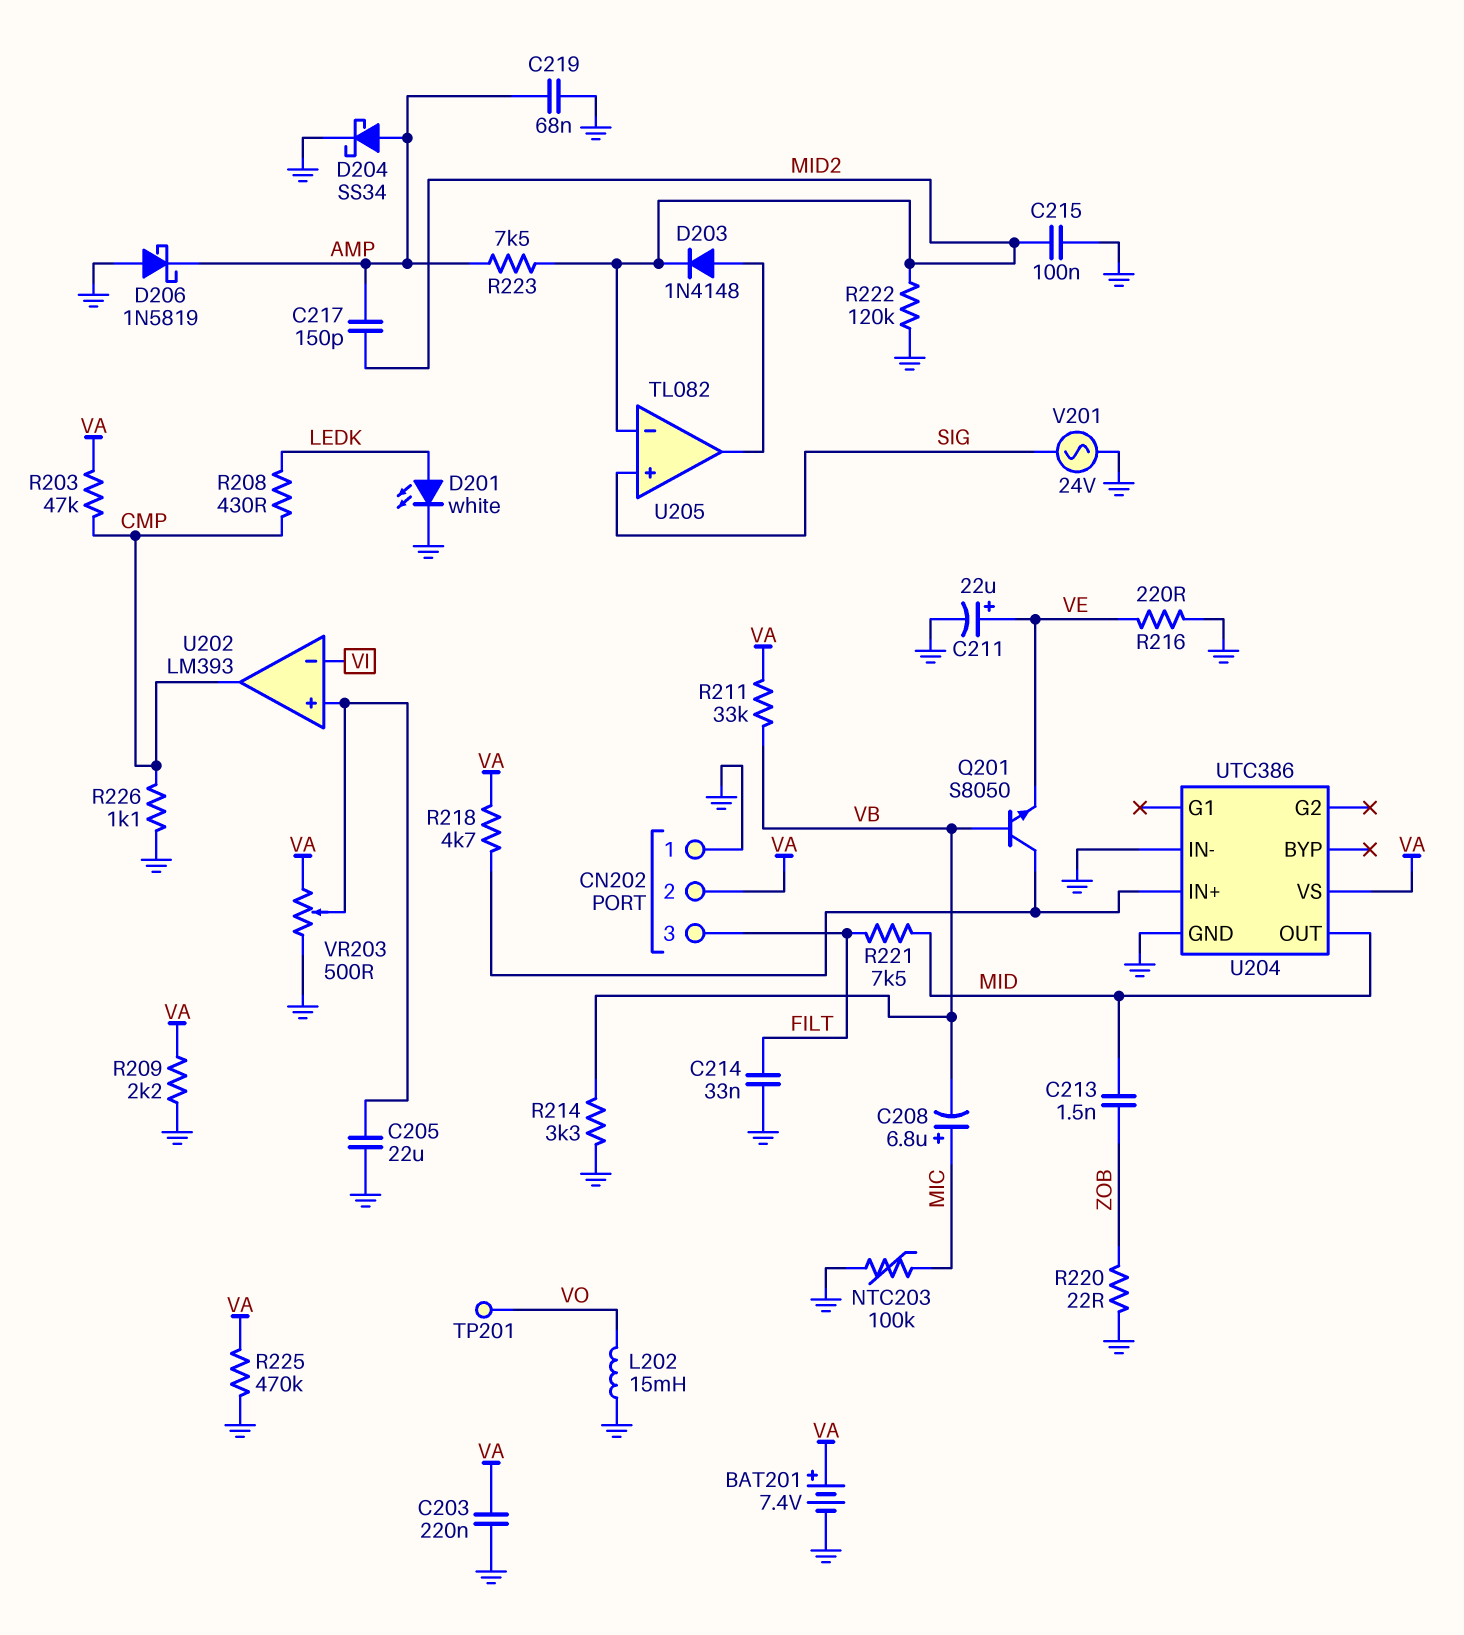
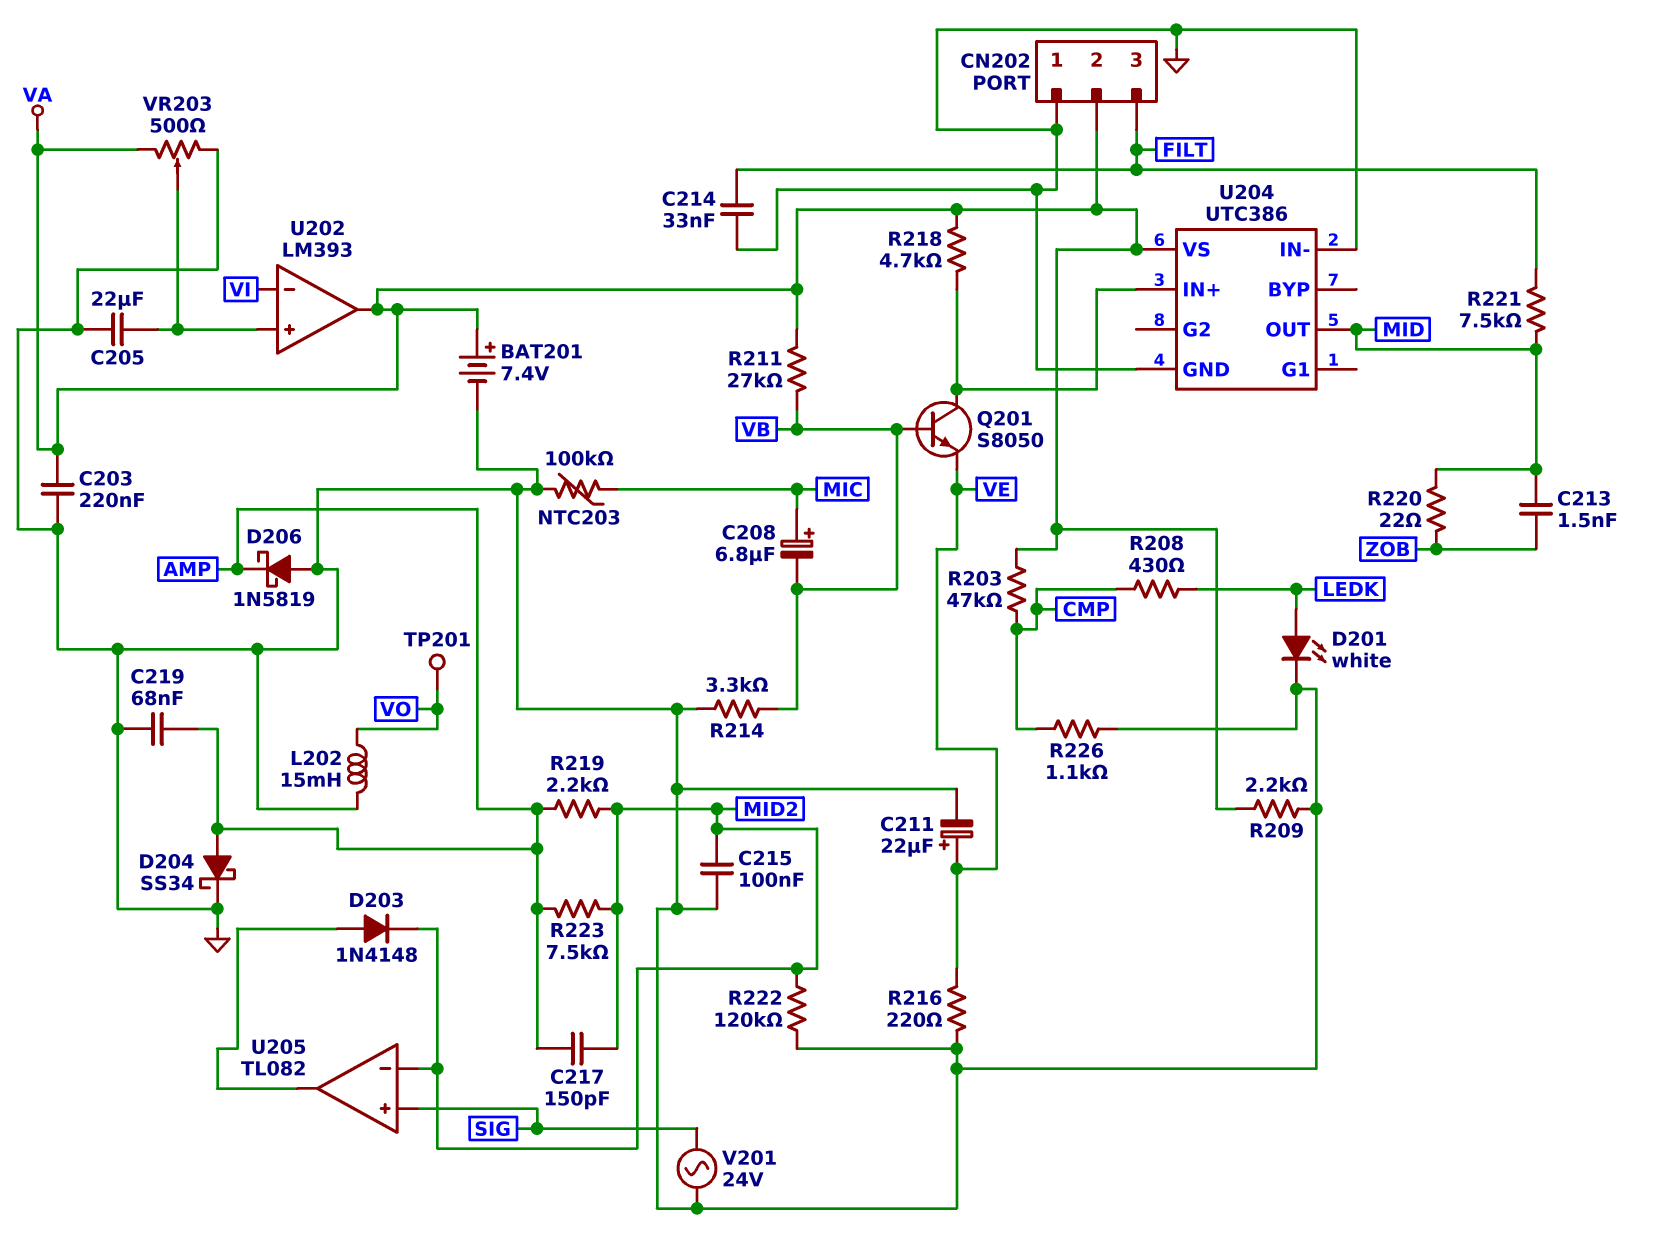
R211: 33k (VA, VB) -> 27k (VA, VB)
R219: none -> 2.2k (AMP, MID2)
R220: 22 (GND, ZOB) -> 22 (MID, ZOB)
R225: 470k (GND, VA) -> none
U202 pin out: CMP -> VA

